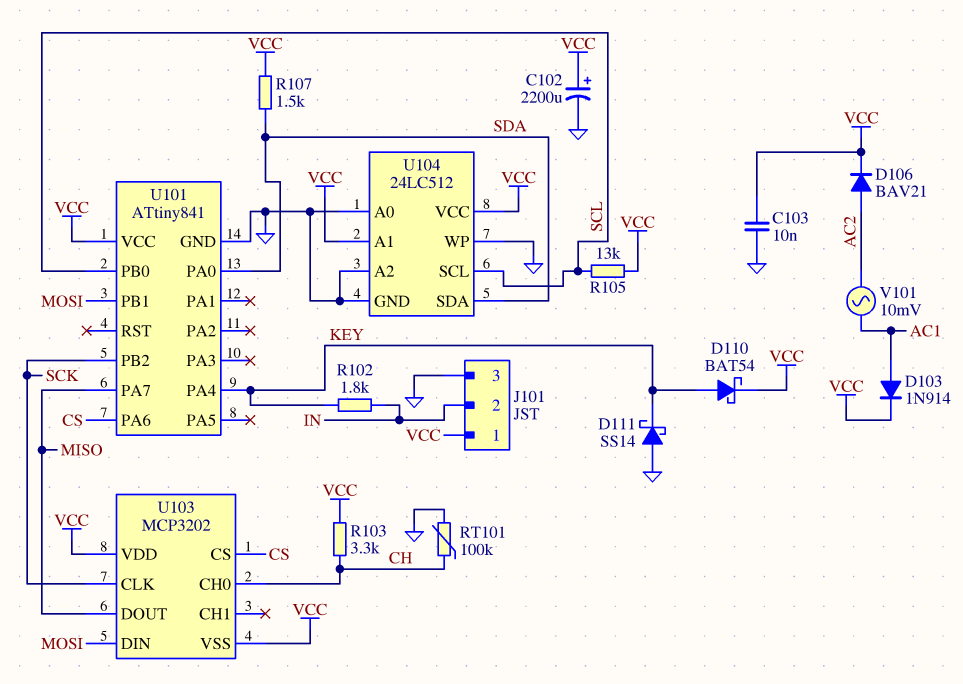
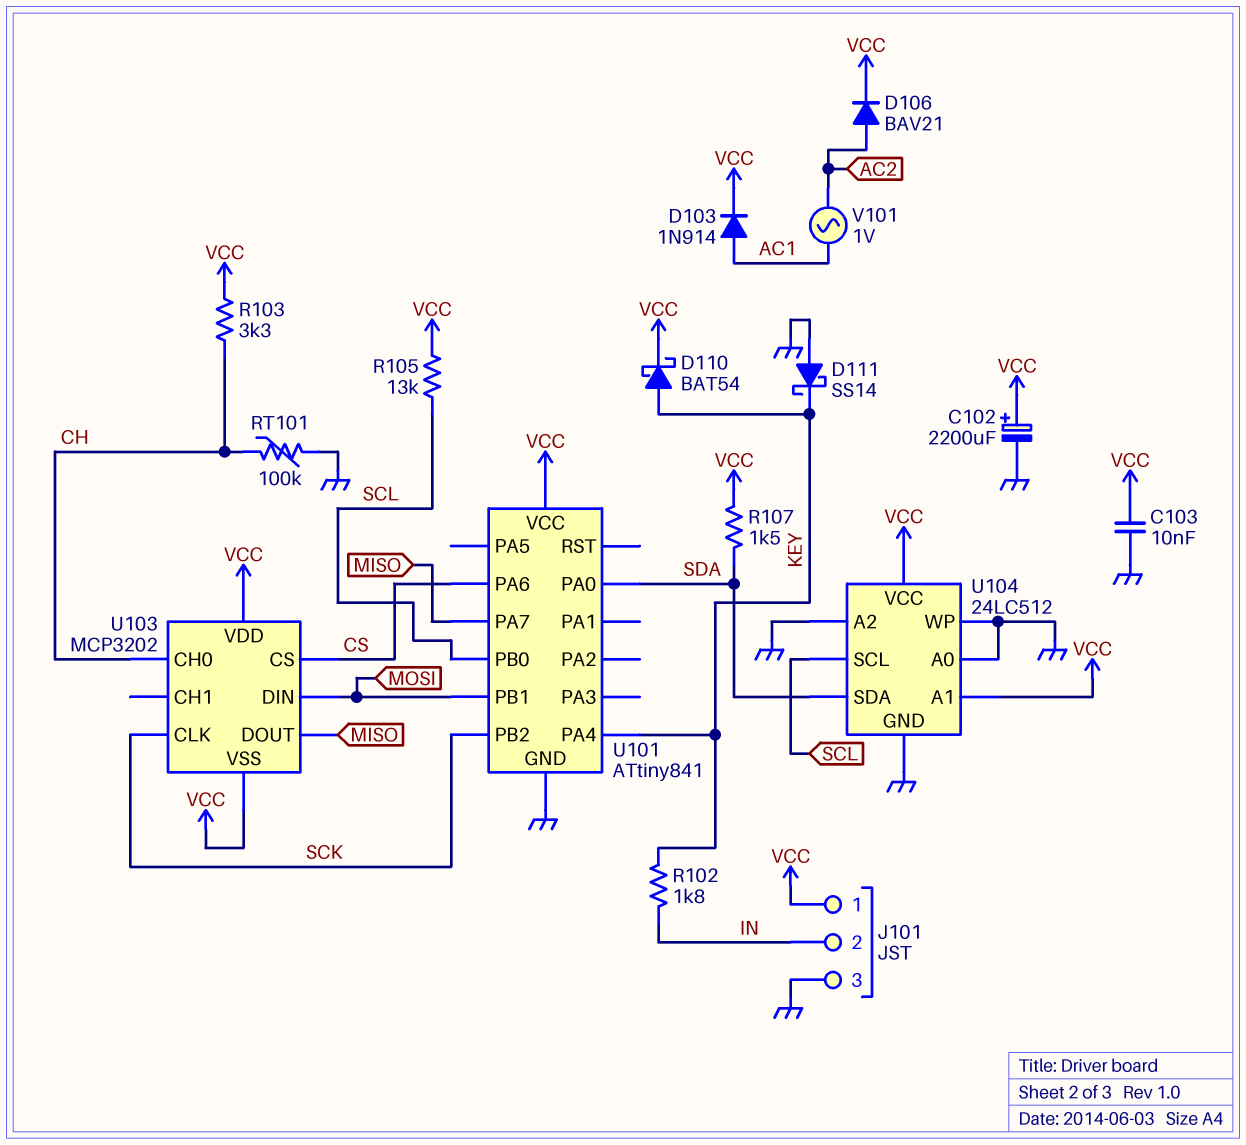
V101: AC 10mV (AC1, AC2) -> AC 1V (AC1, AC2)

